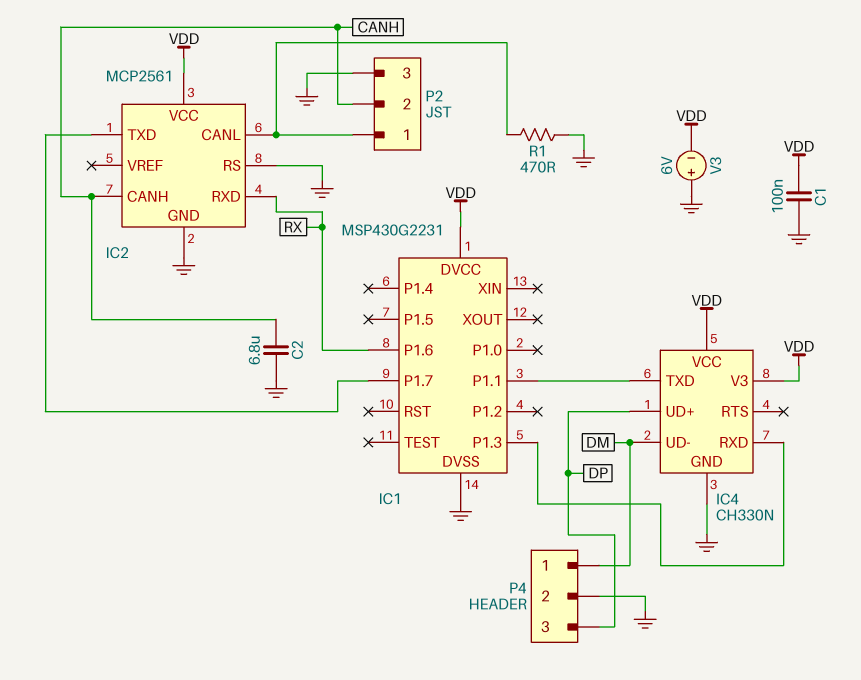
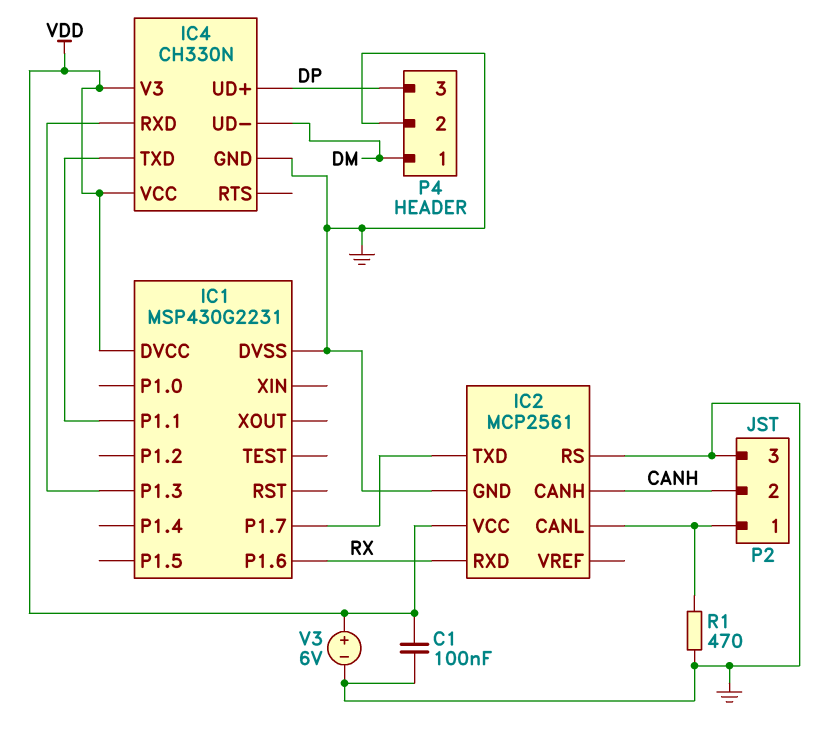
C2: 6.8uF (CANH, GND) -> none
V3: 6V (plus GND, minus VDD) -> 6V (plus VDD, minus GND)

